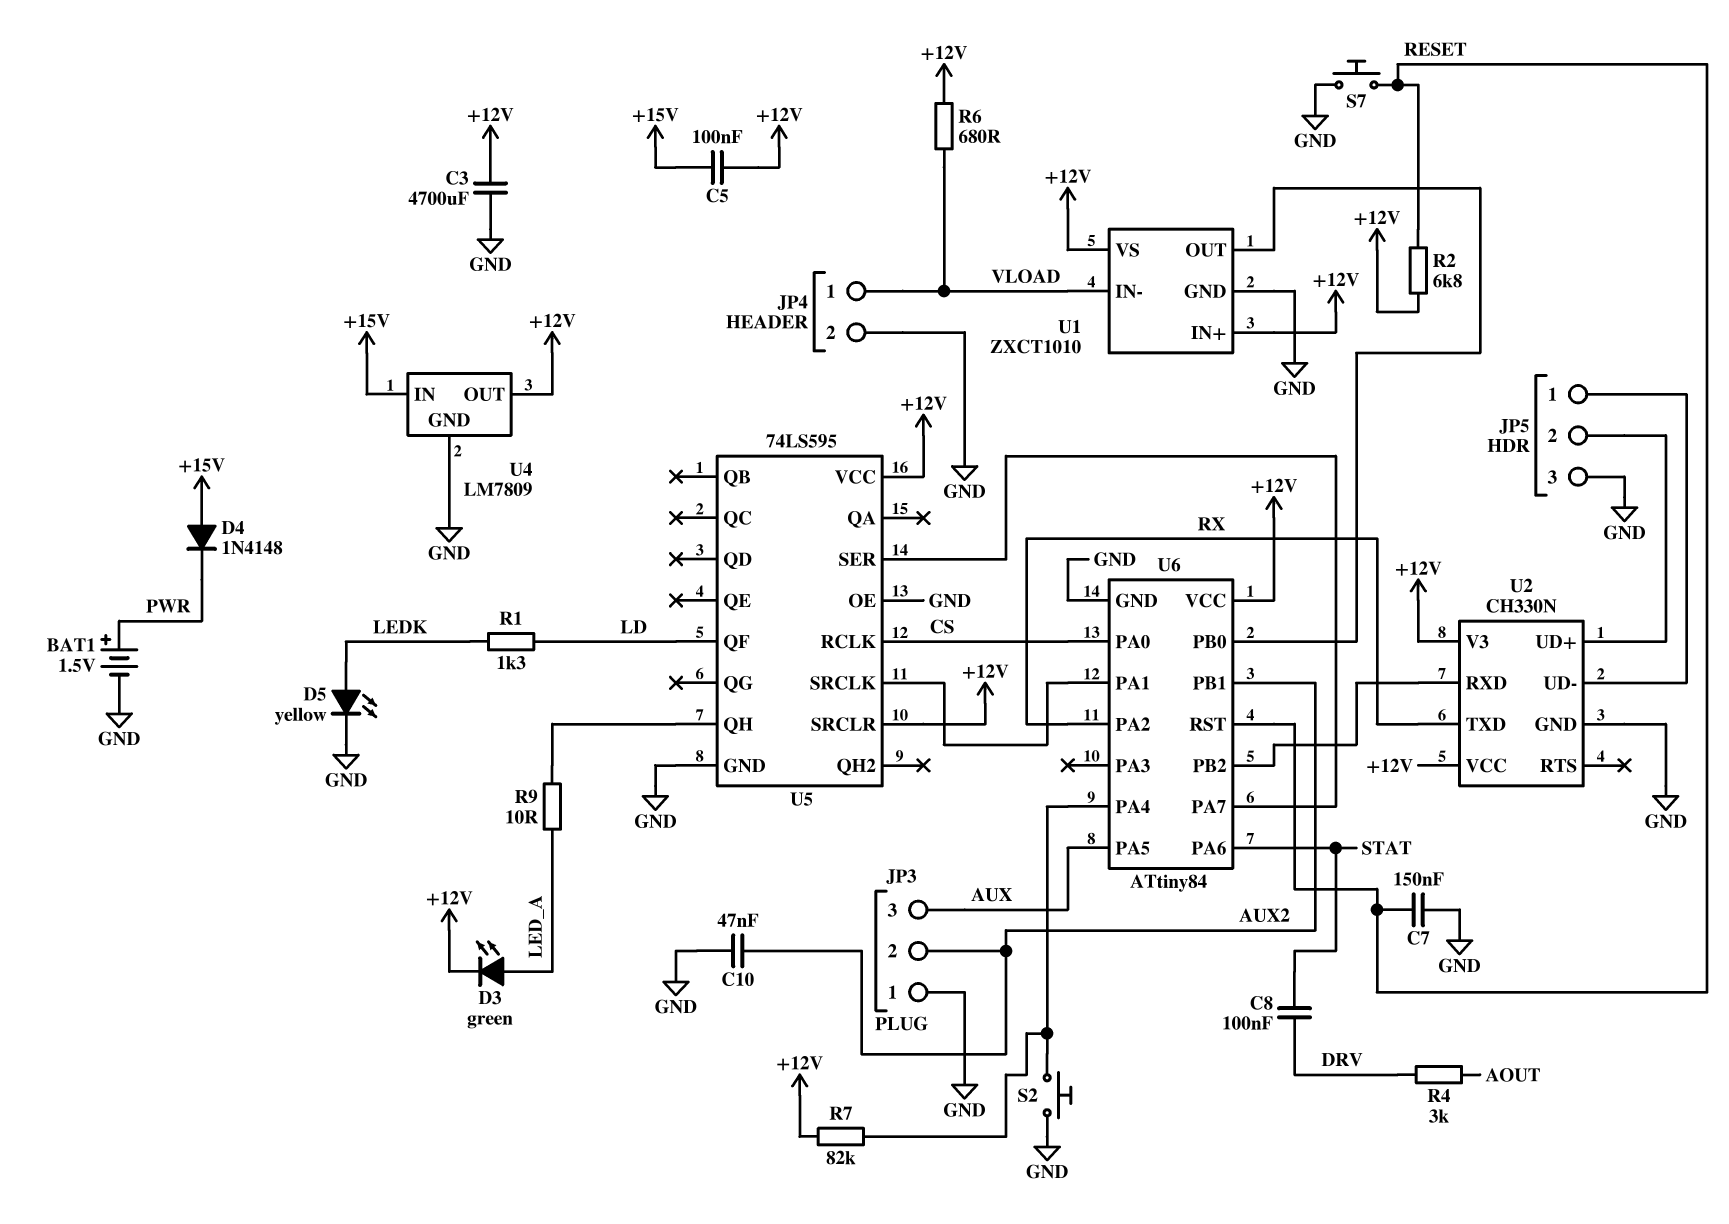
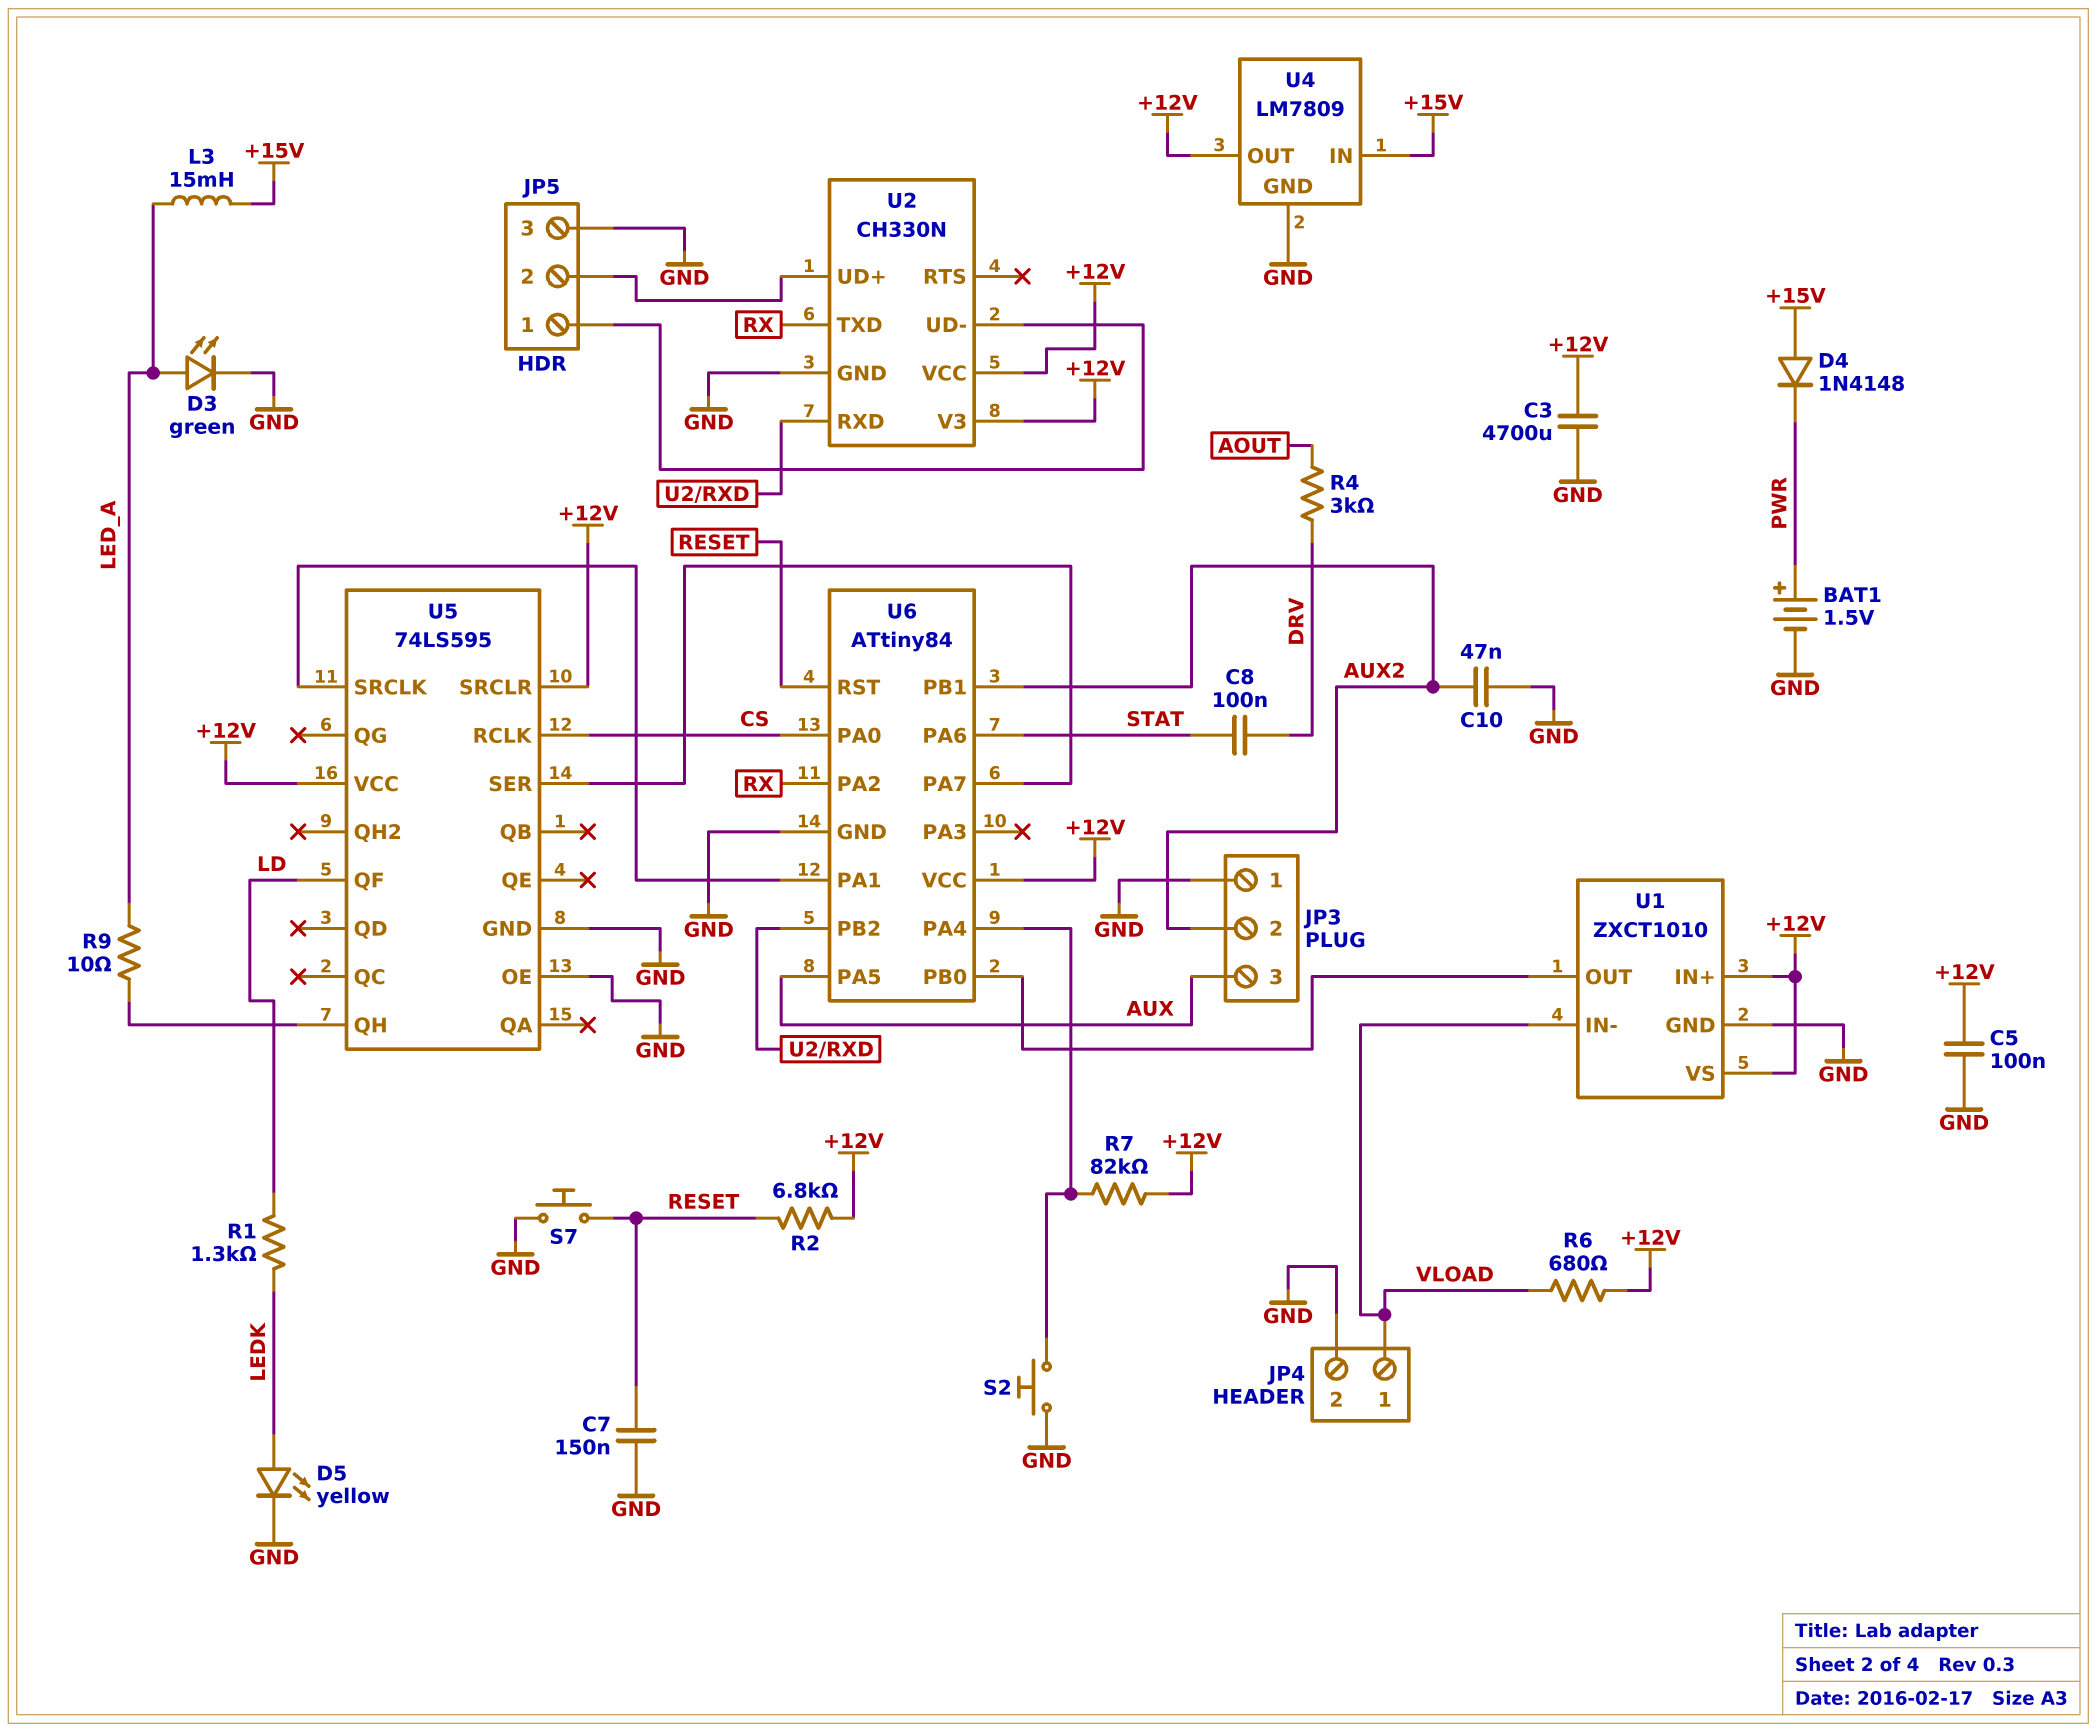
C5: 100nF (+12V, +15V) -> 100nF (+12V, GND)
D3: LED green (A LED_A, K +12V) -> LED green (A LED_A, K GND)
L3: none -> 15mH (+15V, LED_A)

